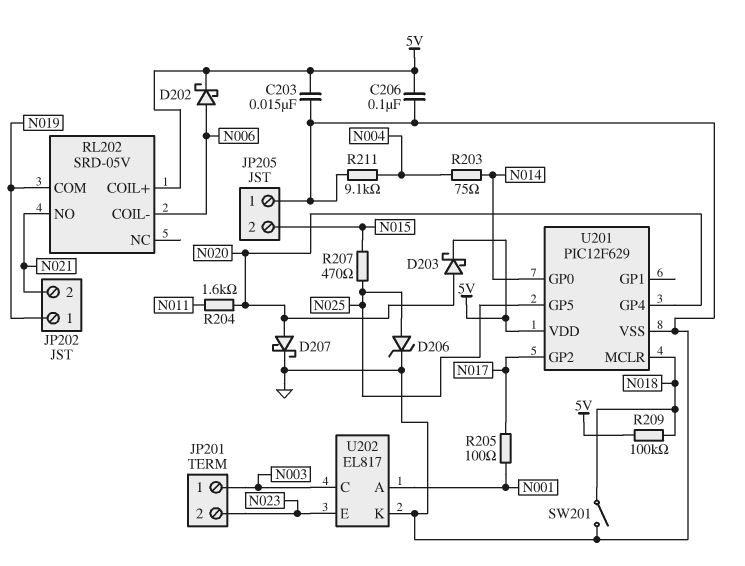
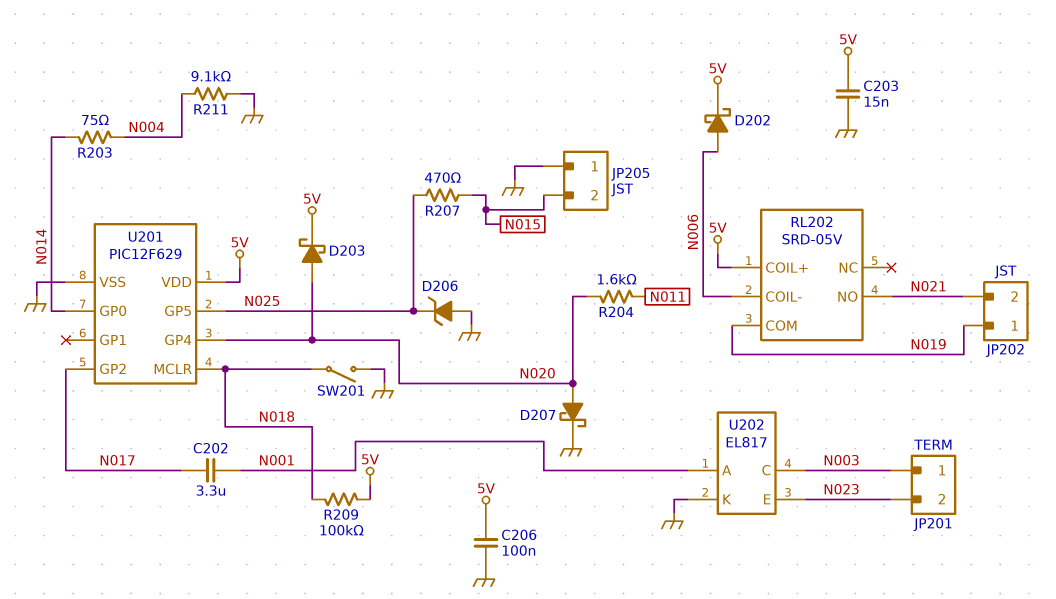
C202: none -> 3.3uF (N001, N017)
D206: zener (A N025, K GND) -> zener (A GND, K N025)
R205: 100 (N001, N017) -> none

